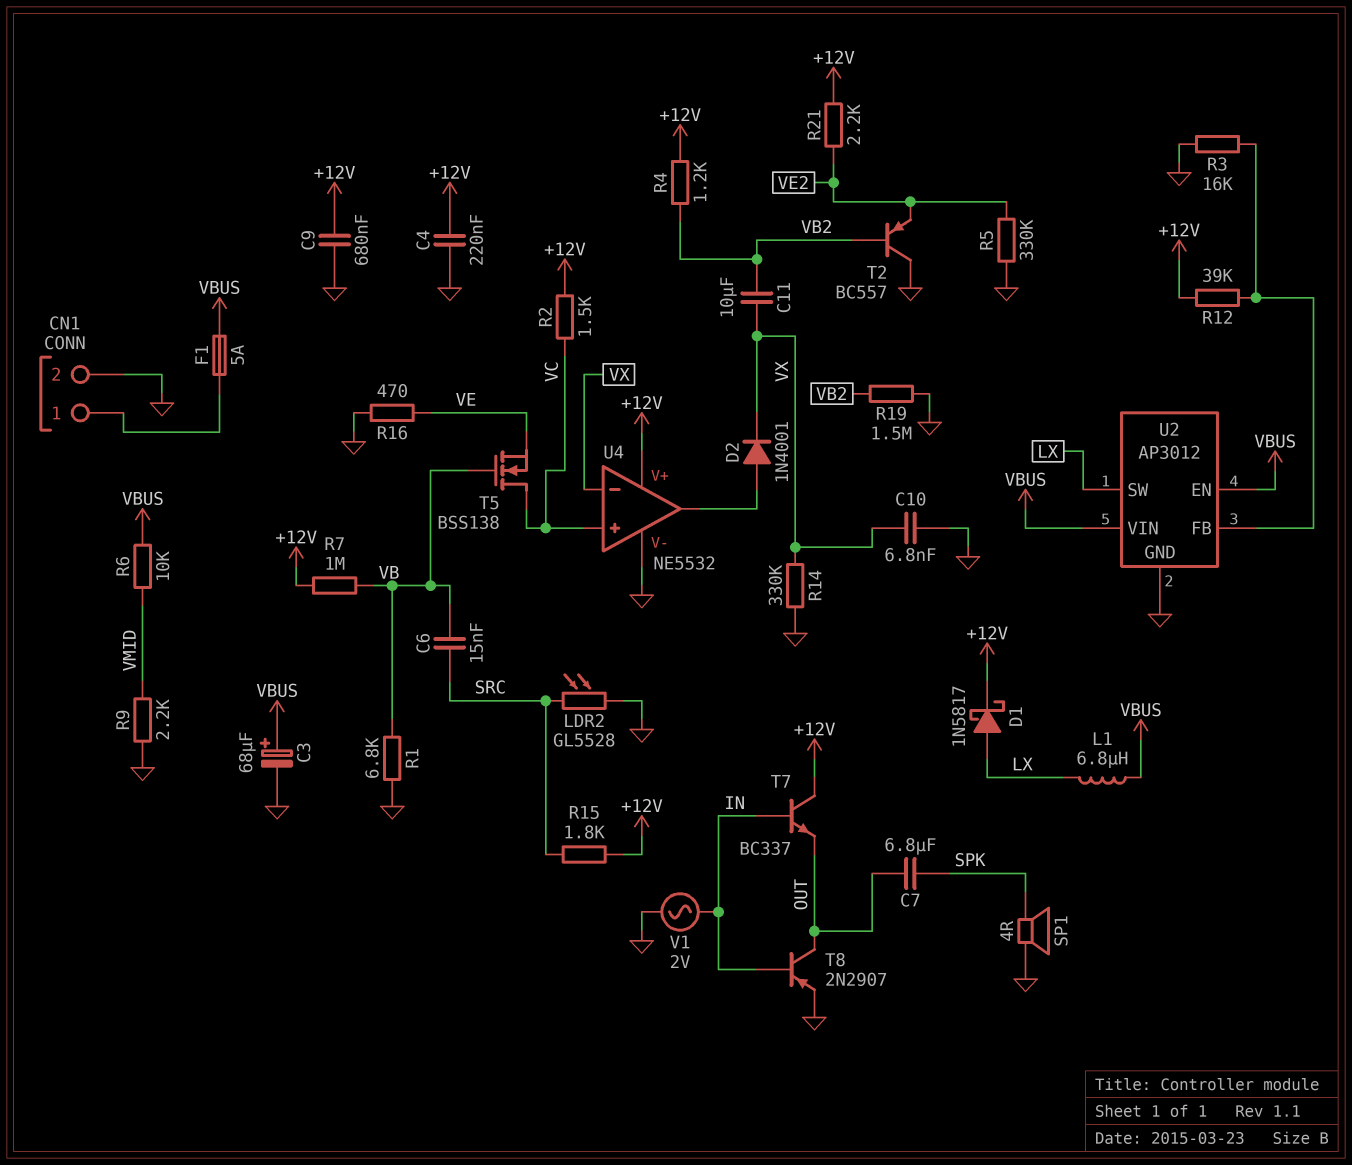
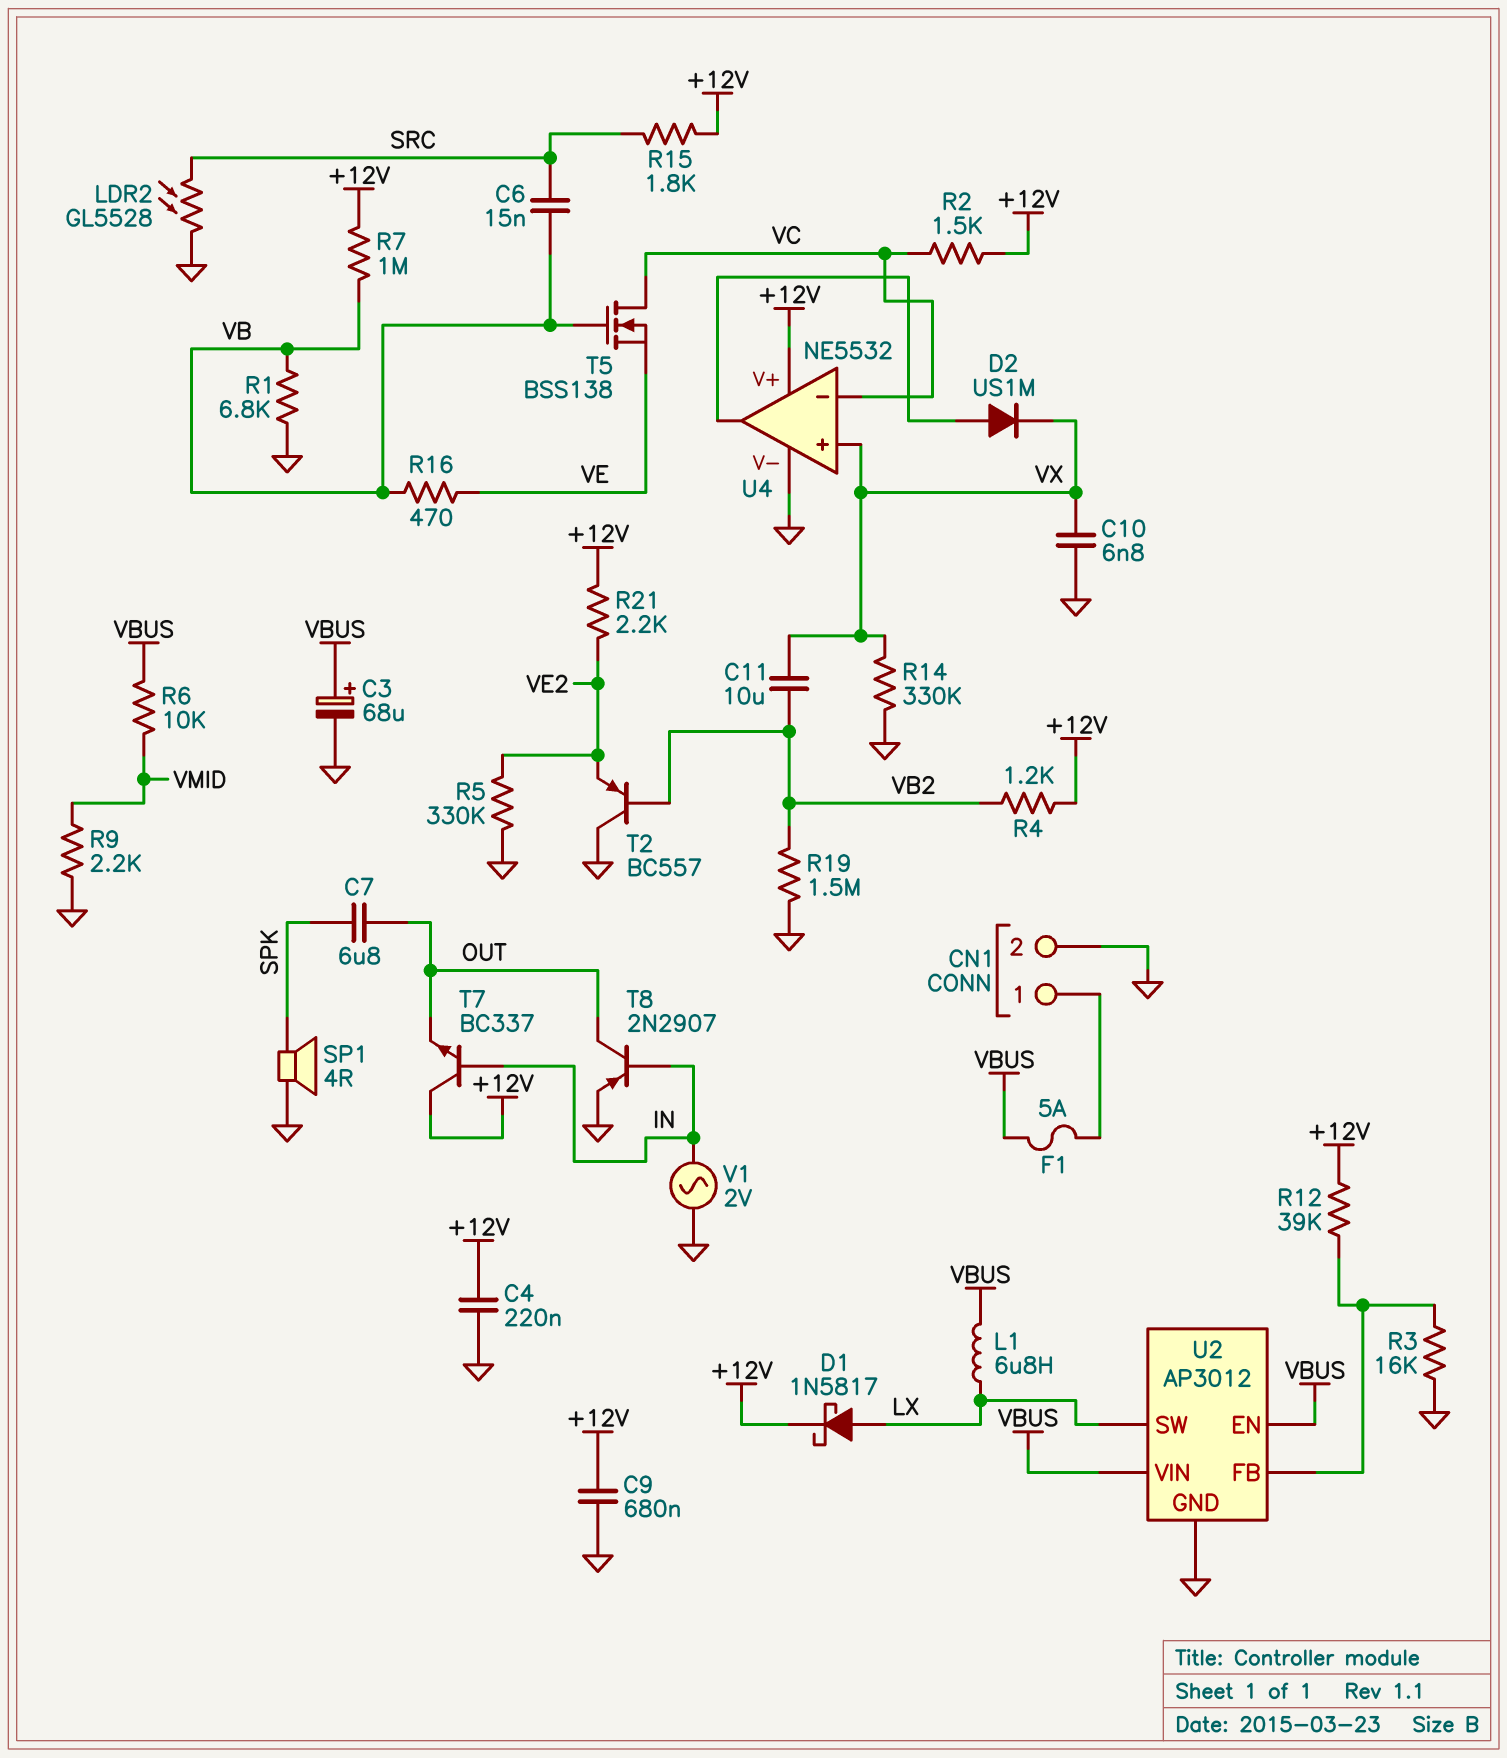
D2: diode 1N4001 (A U4/out, K VX) -> diode US1M (A U4/out, K VX)
R16: 470 (GND, VE) -> 470 (VB, VE)
U4 pin in+: VC -> VX
U4 pin in-: VX -> VC

